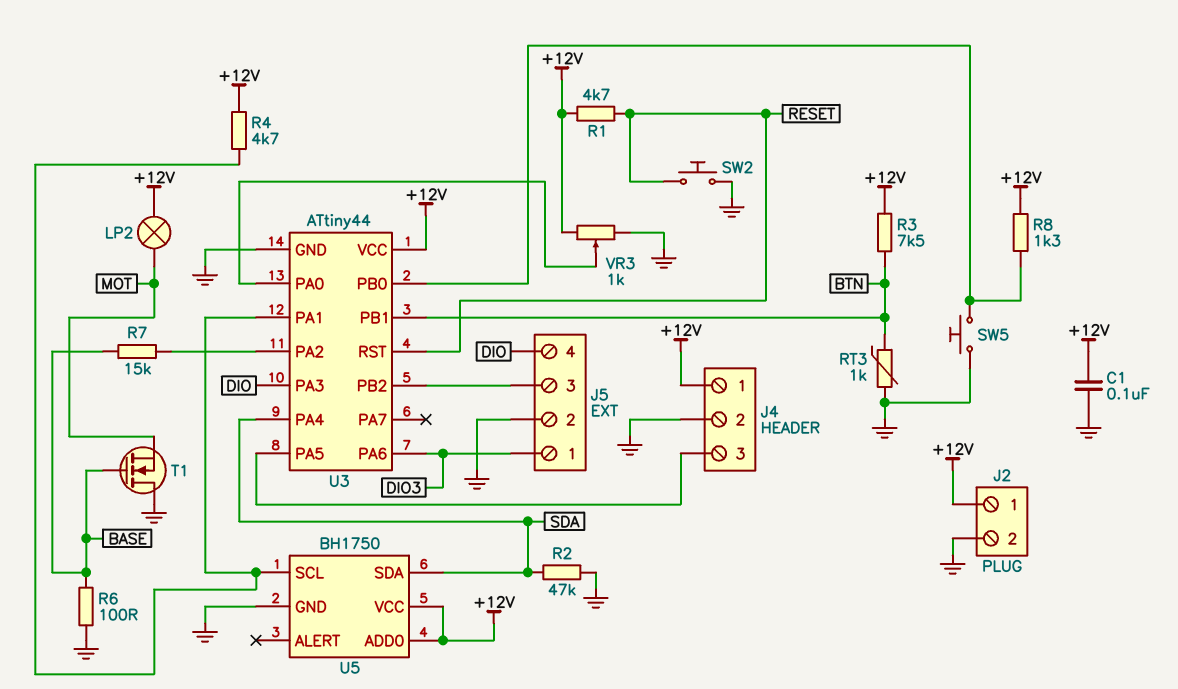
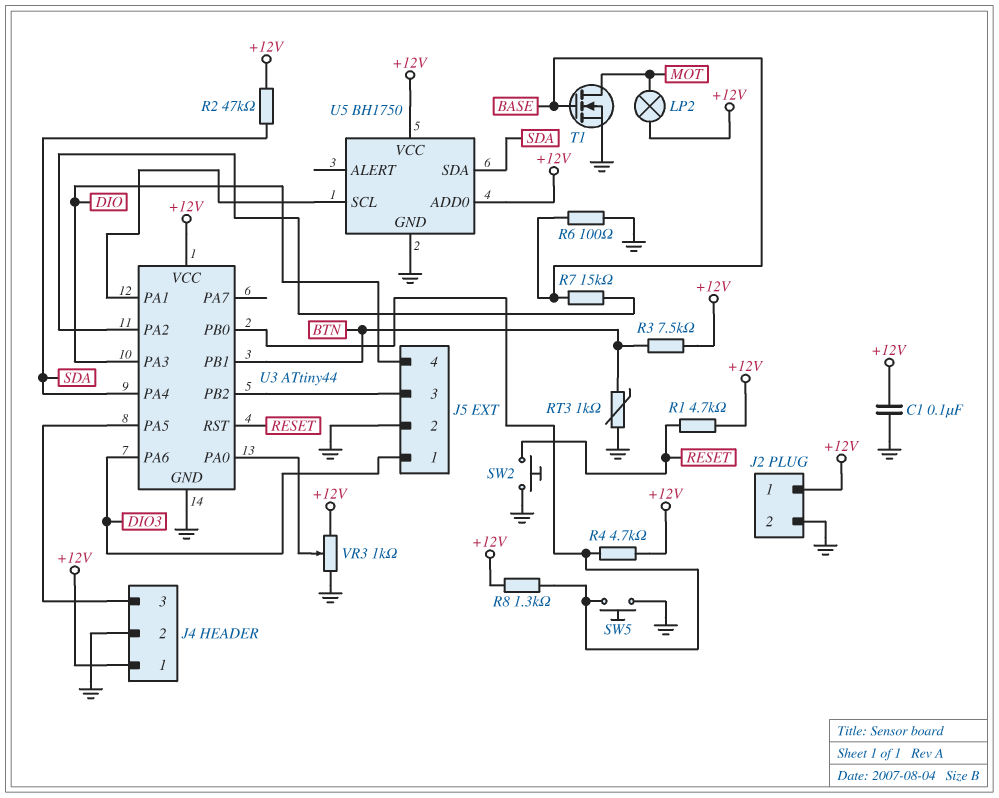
R2: 47k (GND, SDA) -> 47k (+12V, SDA)
R4: 4.7k (+12V, U3/PA1) -> 4.7k (+12V, U3/PB0)
T1: NMOS (G BASE, D GND, S MOT) -> NMOS (G BASE, D MOT, S GND)

